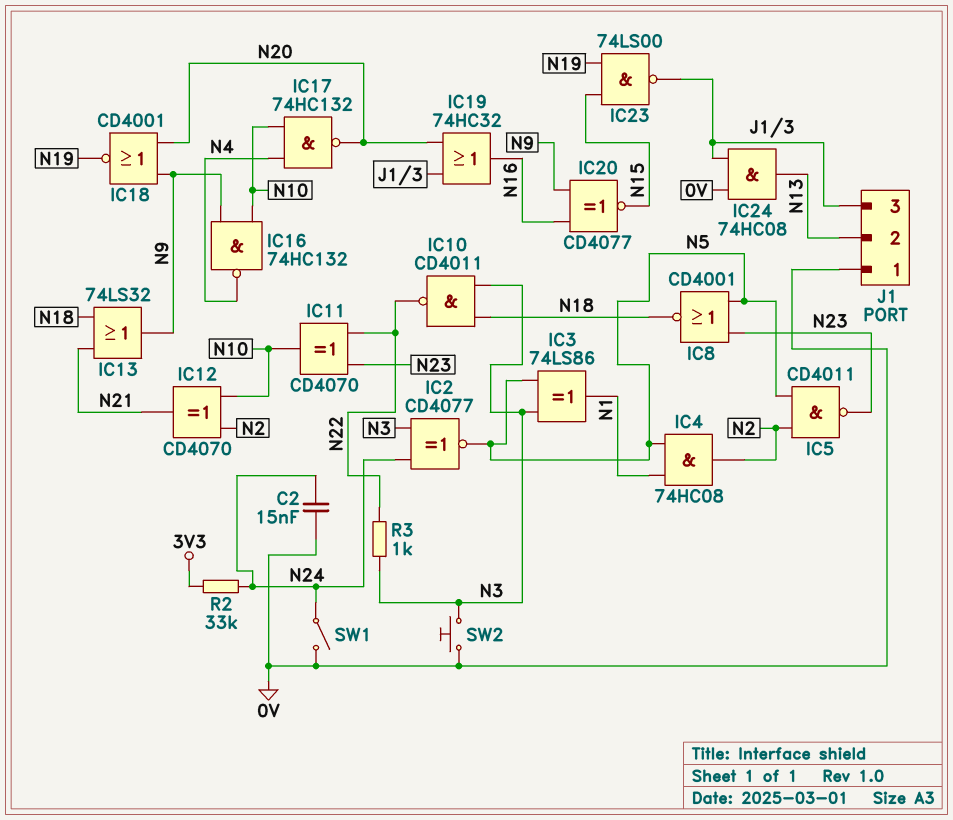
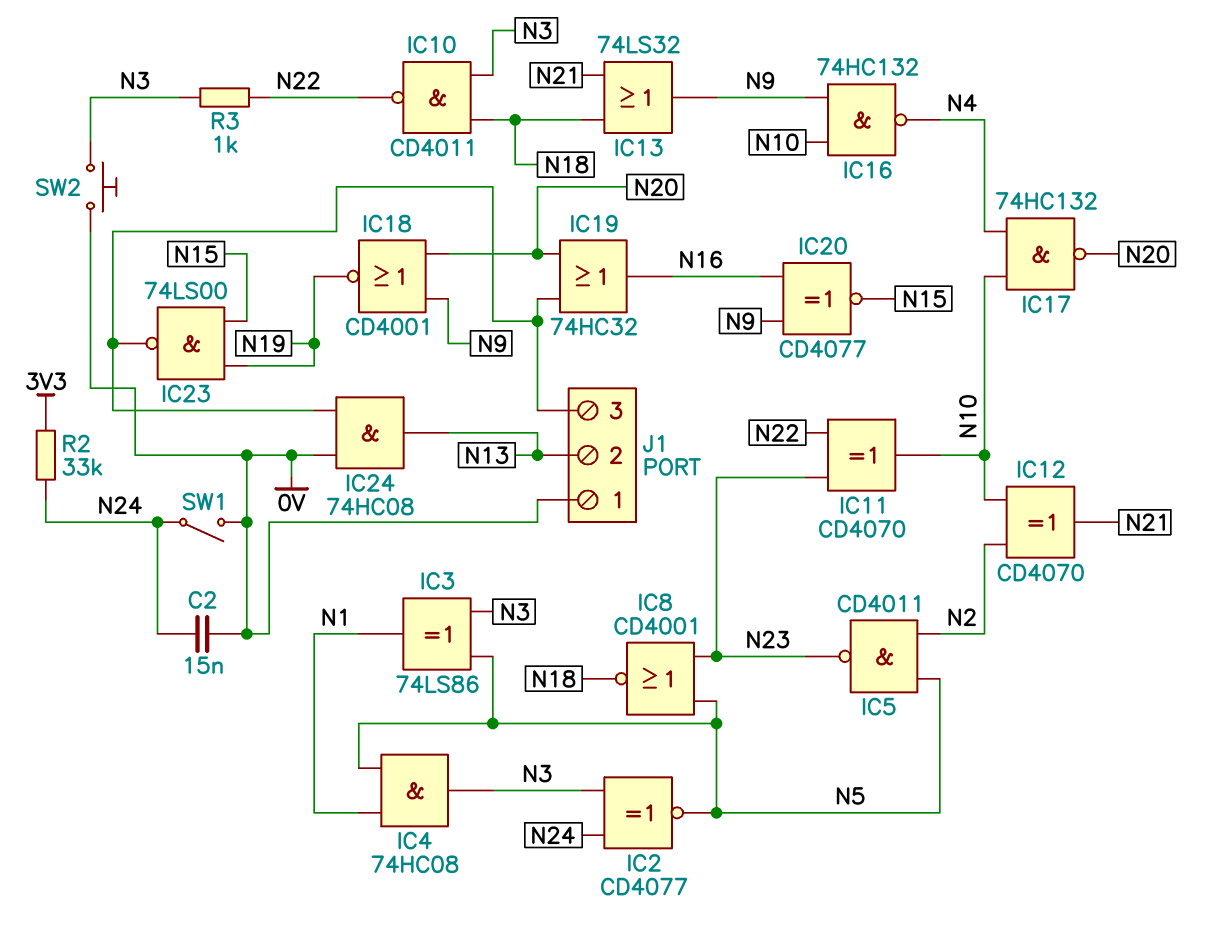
IC4: AND 74HC08 (in N1, in N5, out N2) -> AND 74HC08 (in N1, in N5, out N3)

